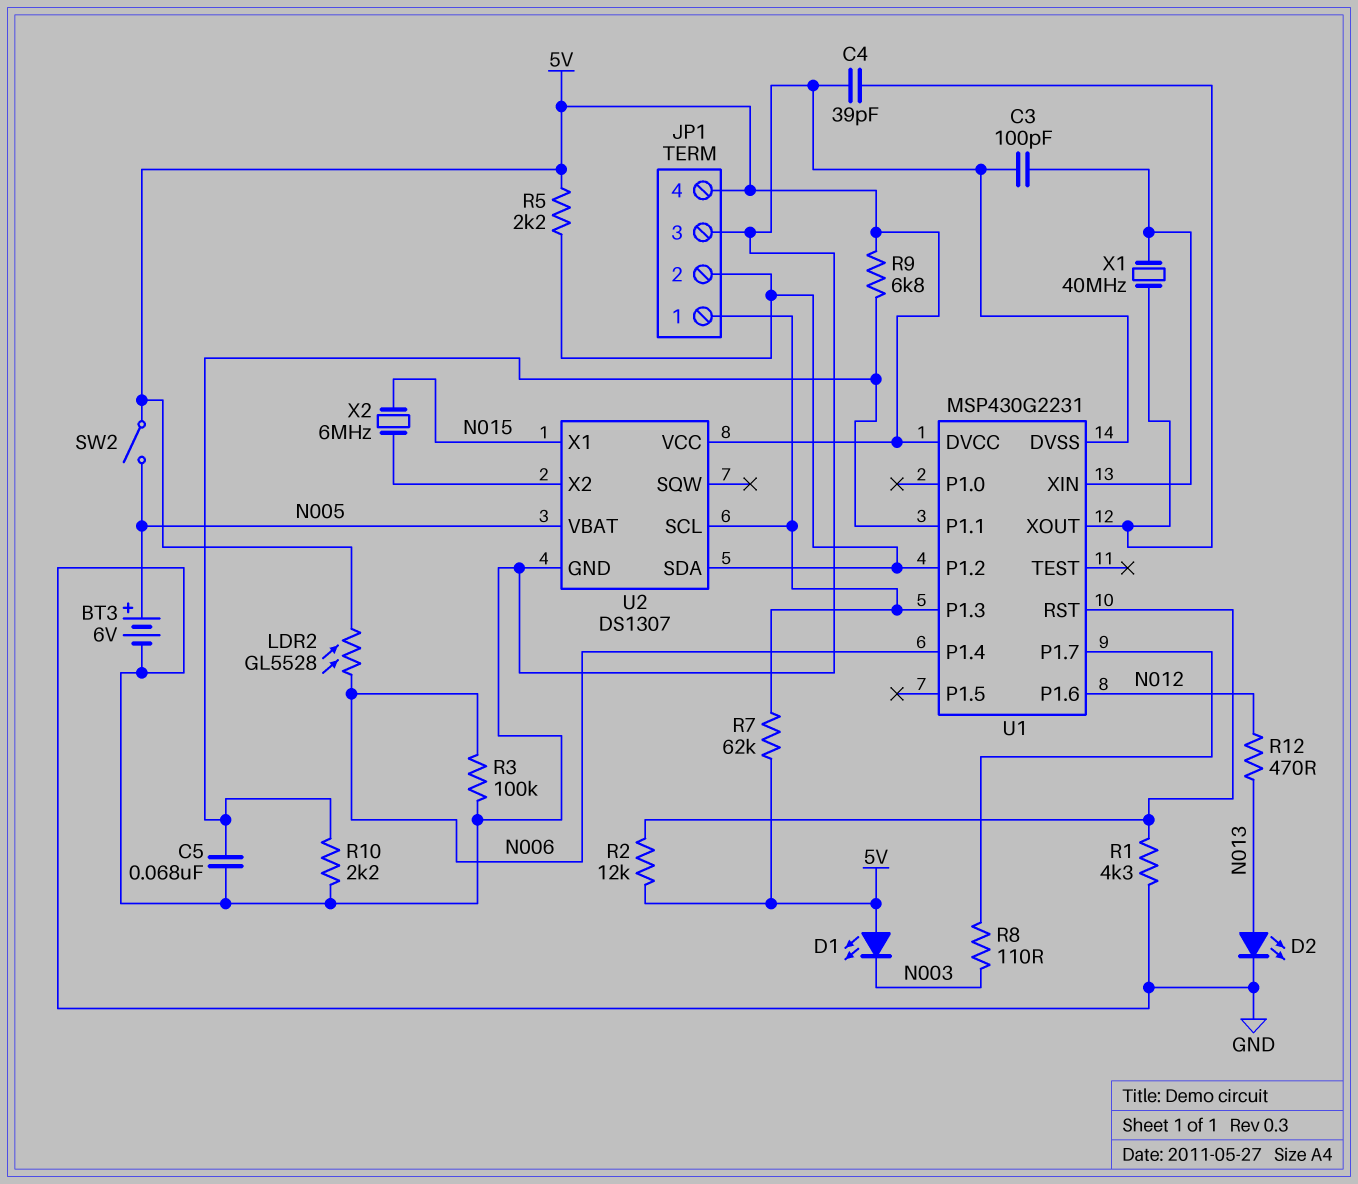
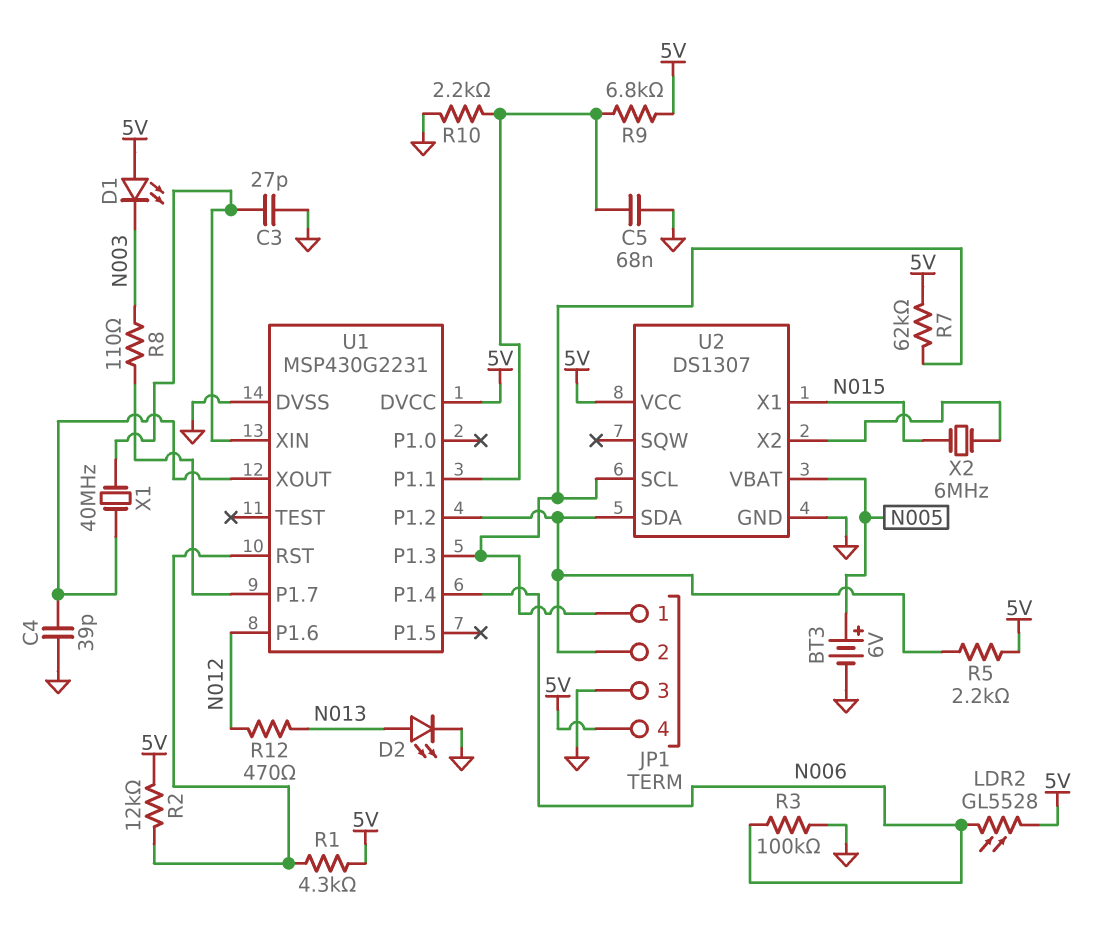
C3: 100pF (GND, U1/XIN) -> 27pF (GND, U1/XIN)
R1: 4.3k (GND, U1/RST) -> 4.3k (5V, U1/RST)
SW2: switch (5V, N005) -> none

